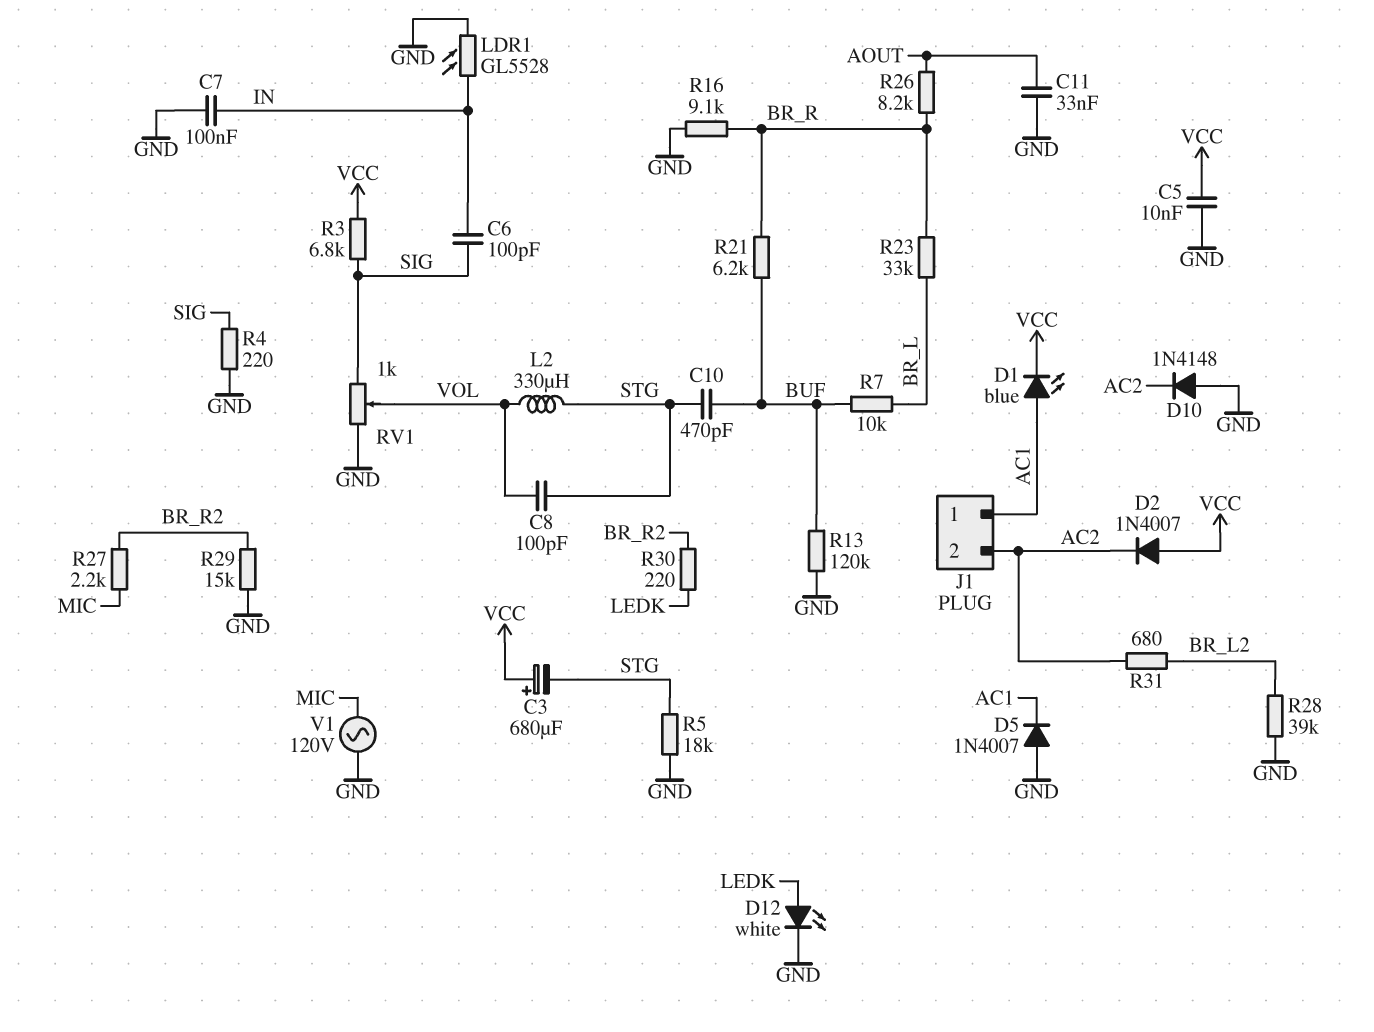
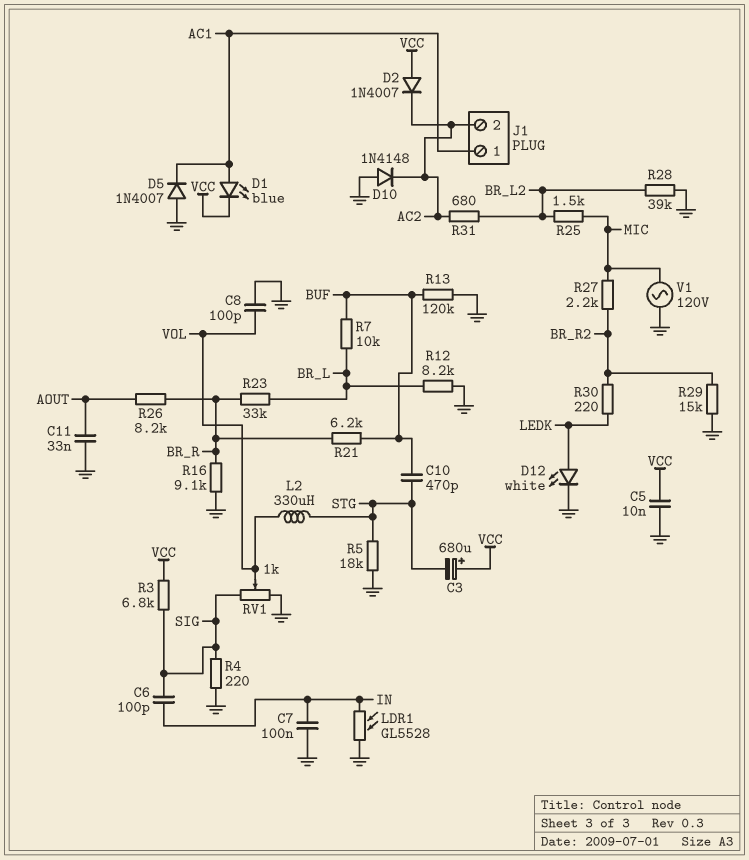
C8: 100pF (STG, VOL) -> 100pF (GND, VOL)
R12: none -> 8.2k (BR_L, GND)
R25: none -> 1.5k (BR_L2, MIC)

